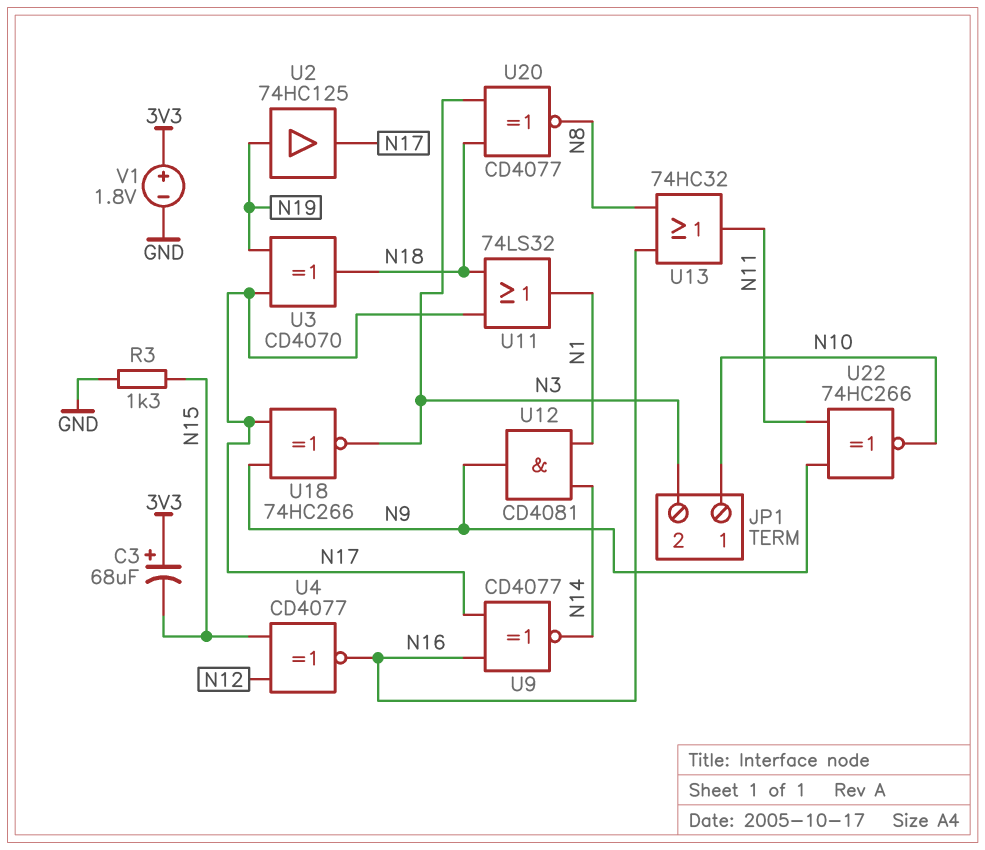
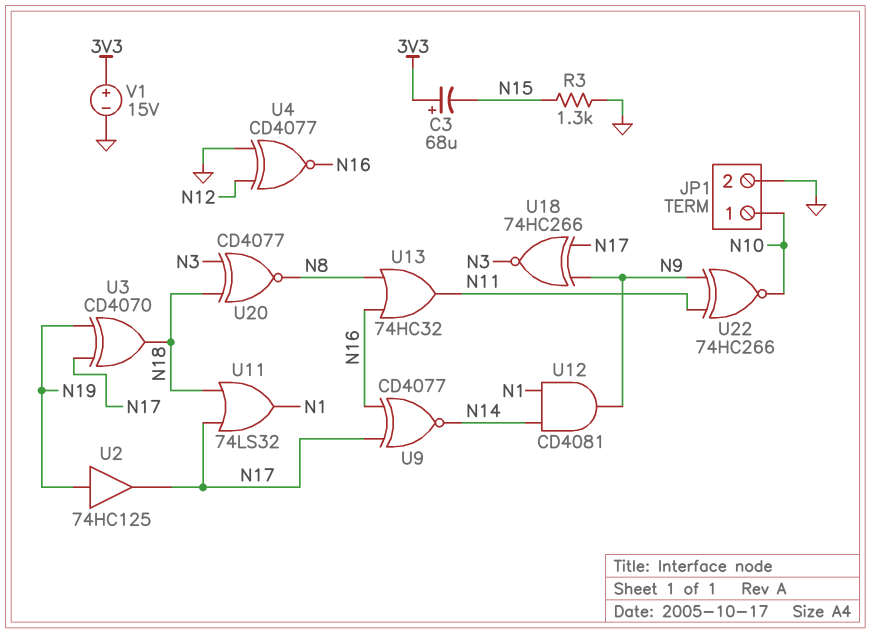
JP1 pin 2: N3 -> GND
U4: XNOR CD4077 (in N12, in N15, out N16) -> XNOR CD4077 (in GND, in N12, out N16)
V1: 1.8V (plus 3V3, minus GND) -> 15V (plus 3V3, minus GND)

